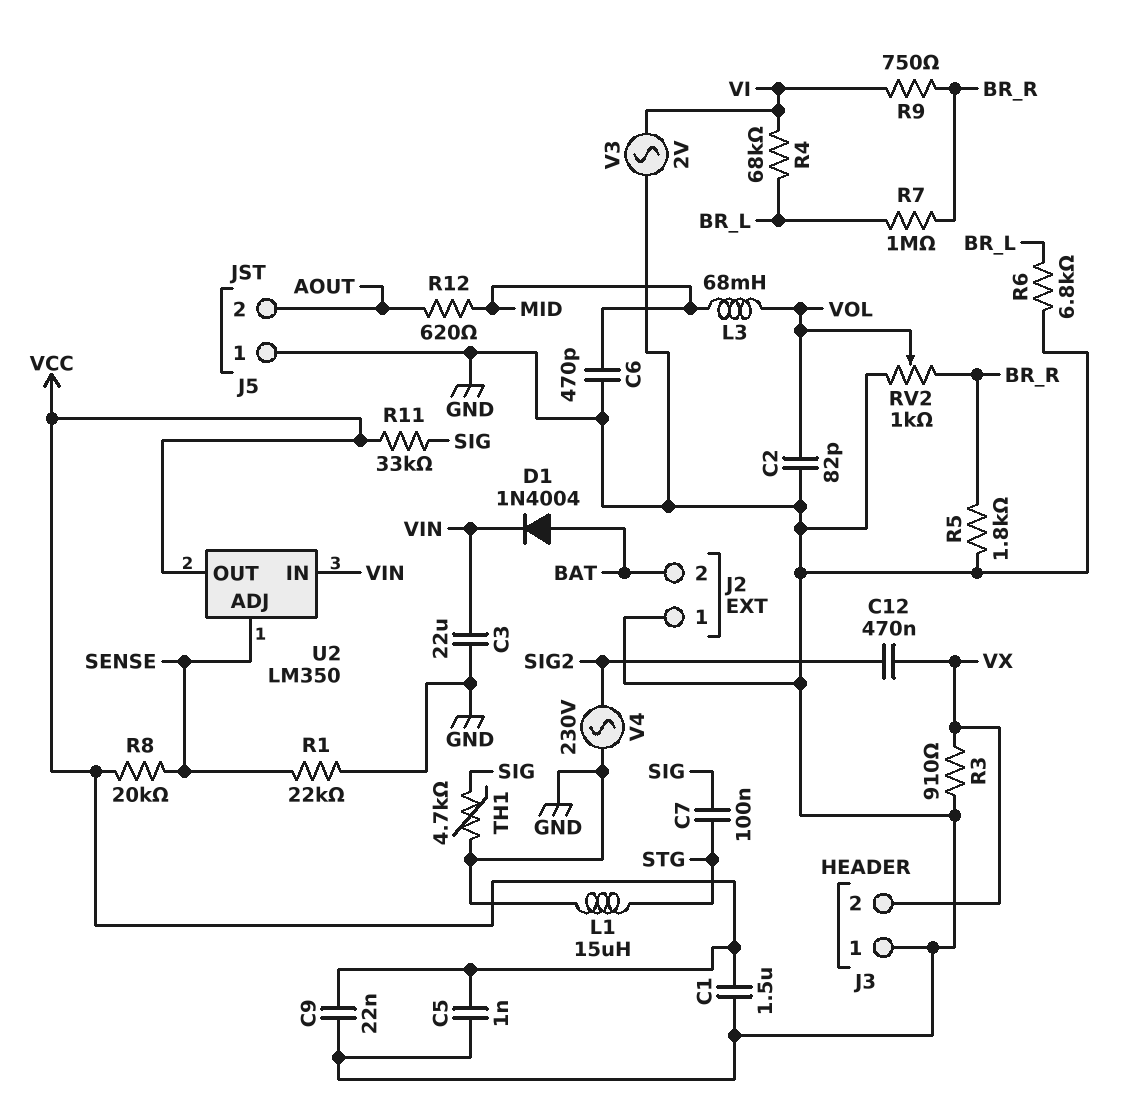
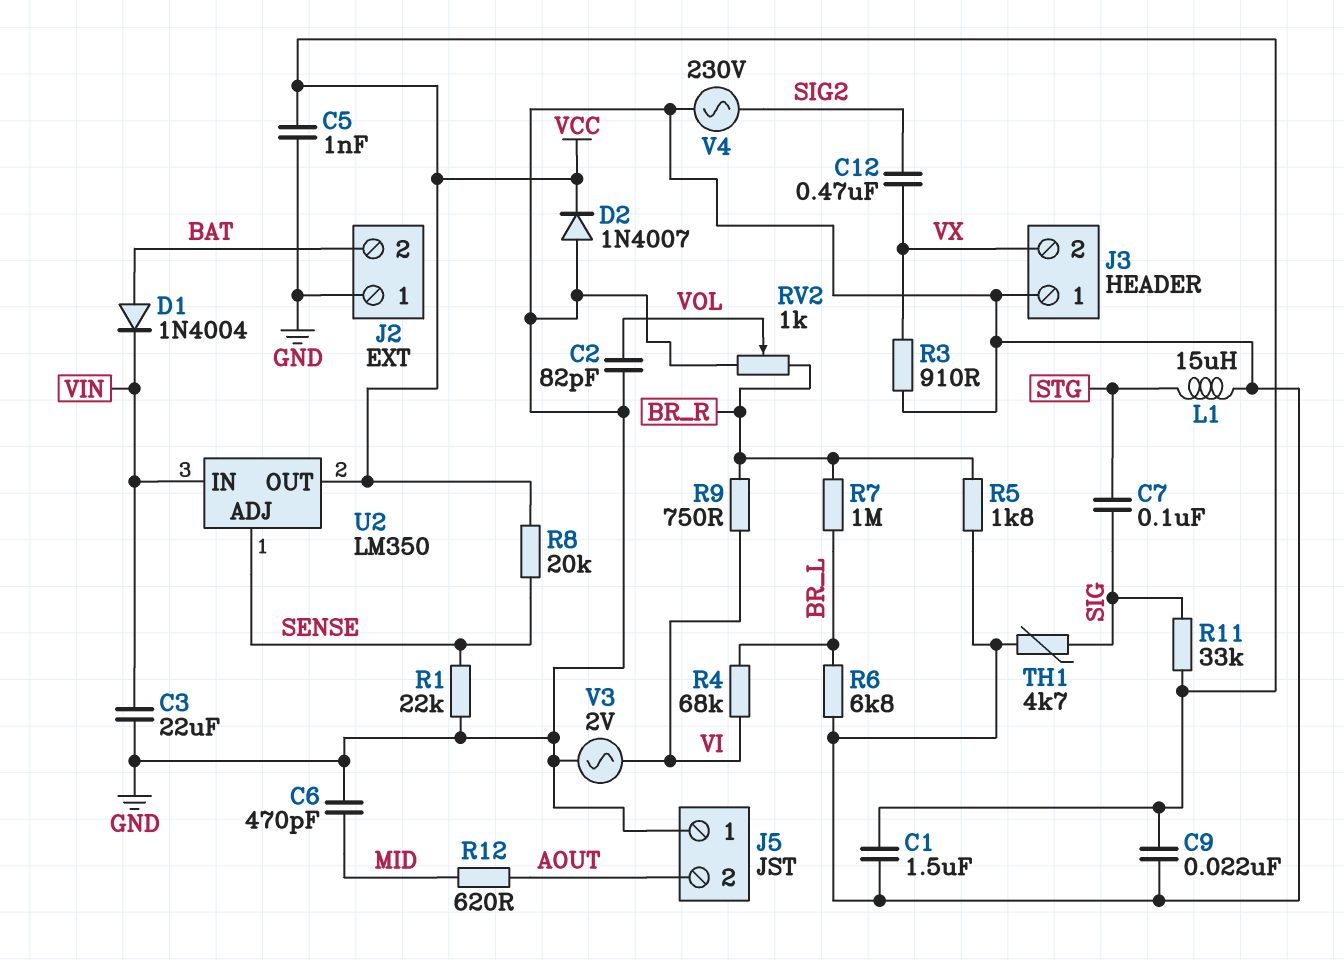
D2: none -> diode 1N4007 (A GND, K VCC)
L3: 68mH (MID, VOL) -> none

